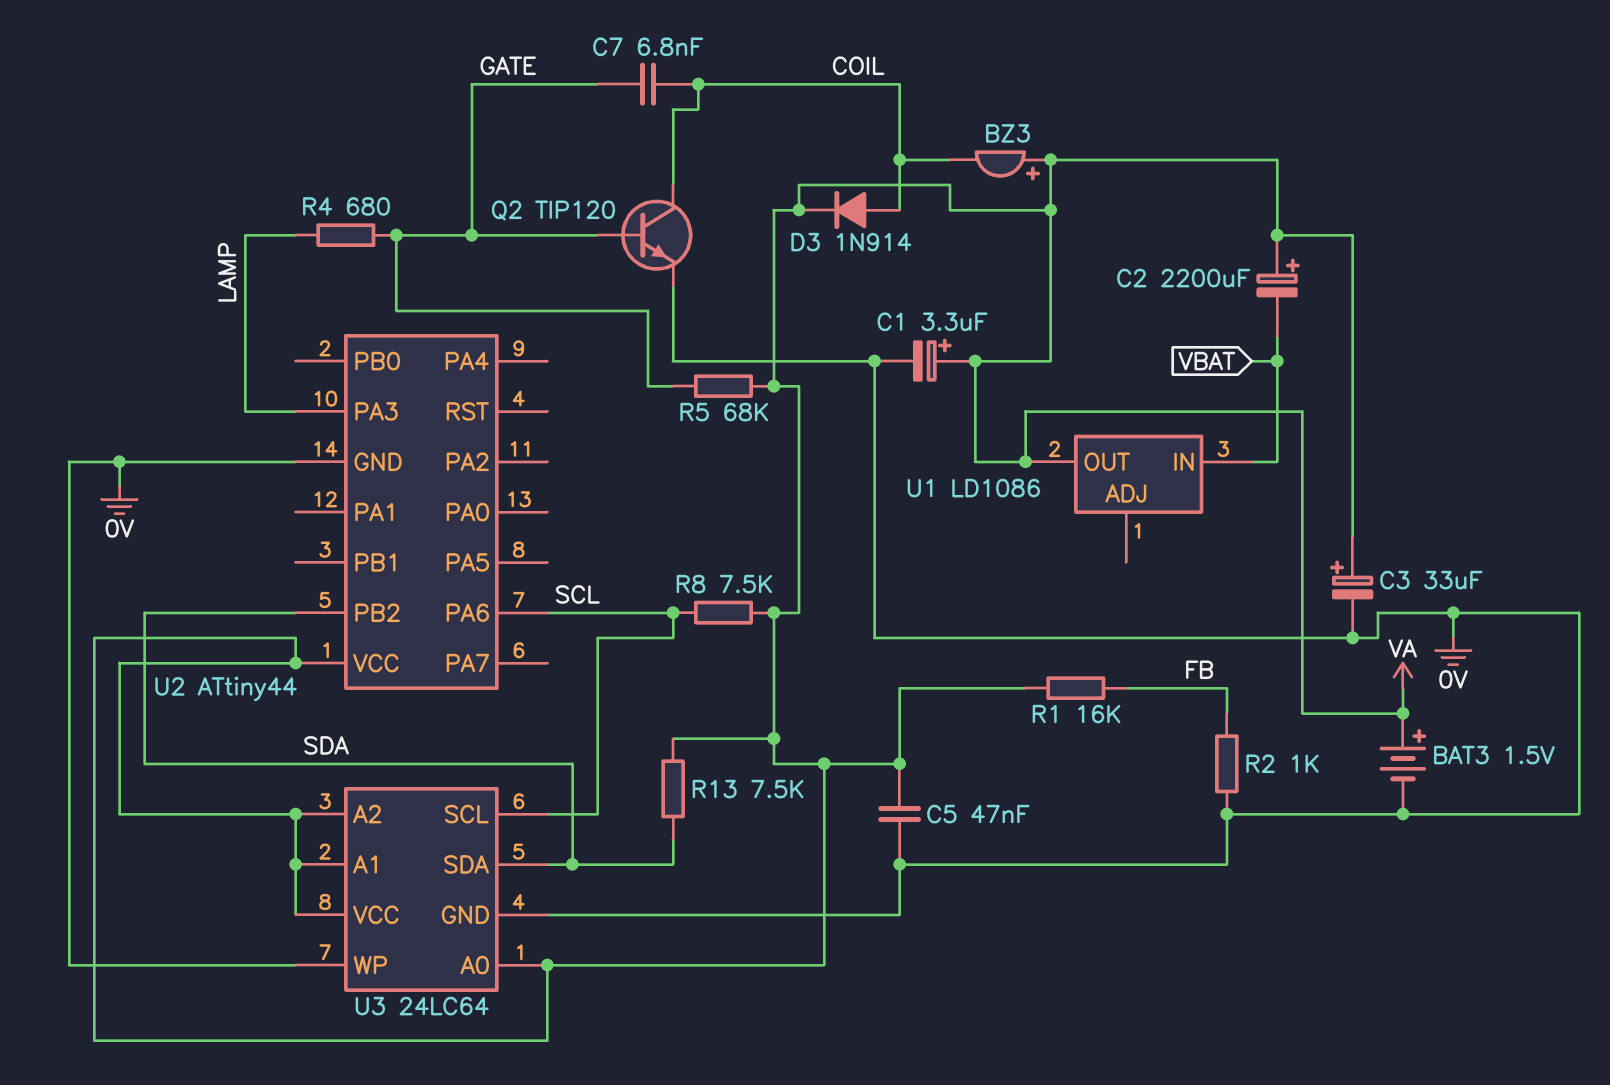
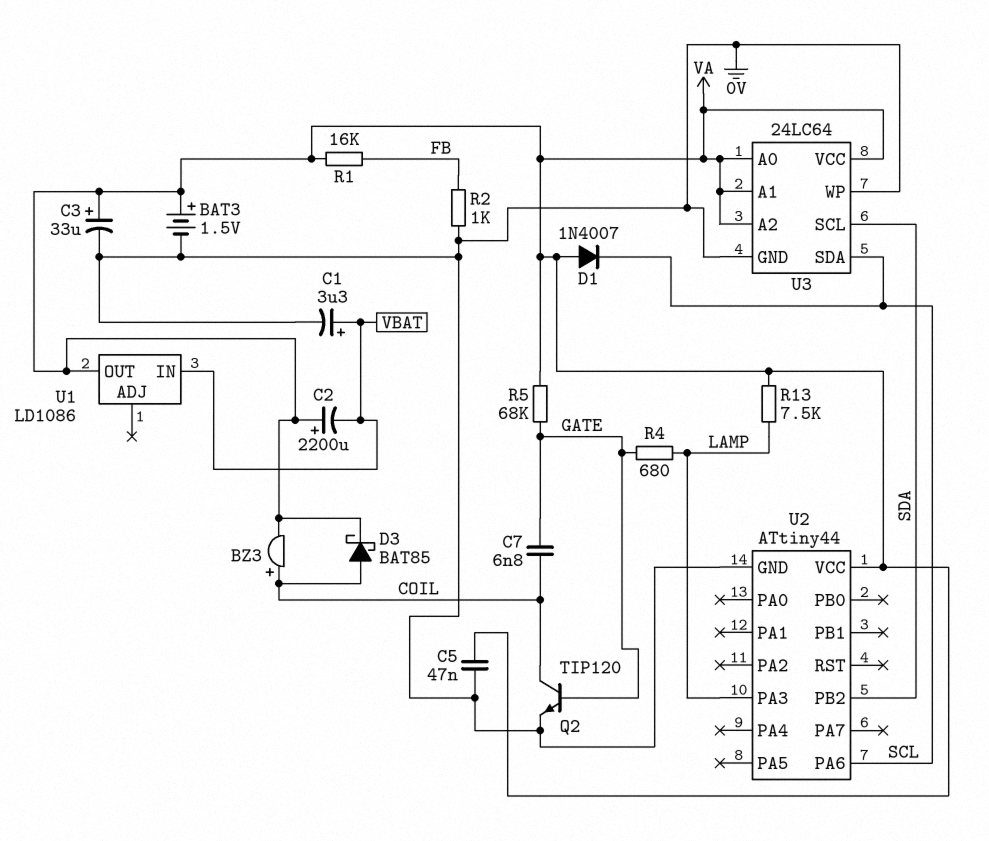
BZ3: buzzer (plus VA, minus COIL) -> buzzer (plus COIL, minus VA)
C1: 3.3uF (plus VA, minus 0V) -> 3.3uF (plus VBAT, minus 0V)
D1: none -> diode 1N4007 (A VA, K SCL)
D3: diode 1N914 (A COIL, K VA) -> schottky BAT85 (A COIL, K VA)
R8: 7.5k (SCL, VA) -> none
R13: 7.5k (SDA, VA) -> 7.5k (LAMP, VA)
U3 pin SCL: SCL -> SDA
U3 pin SDA: SDA -> SCL

